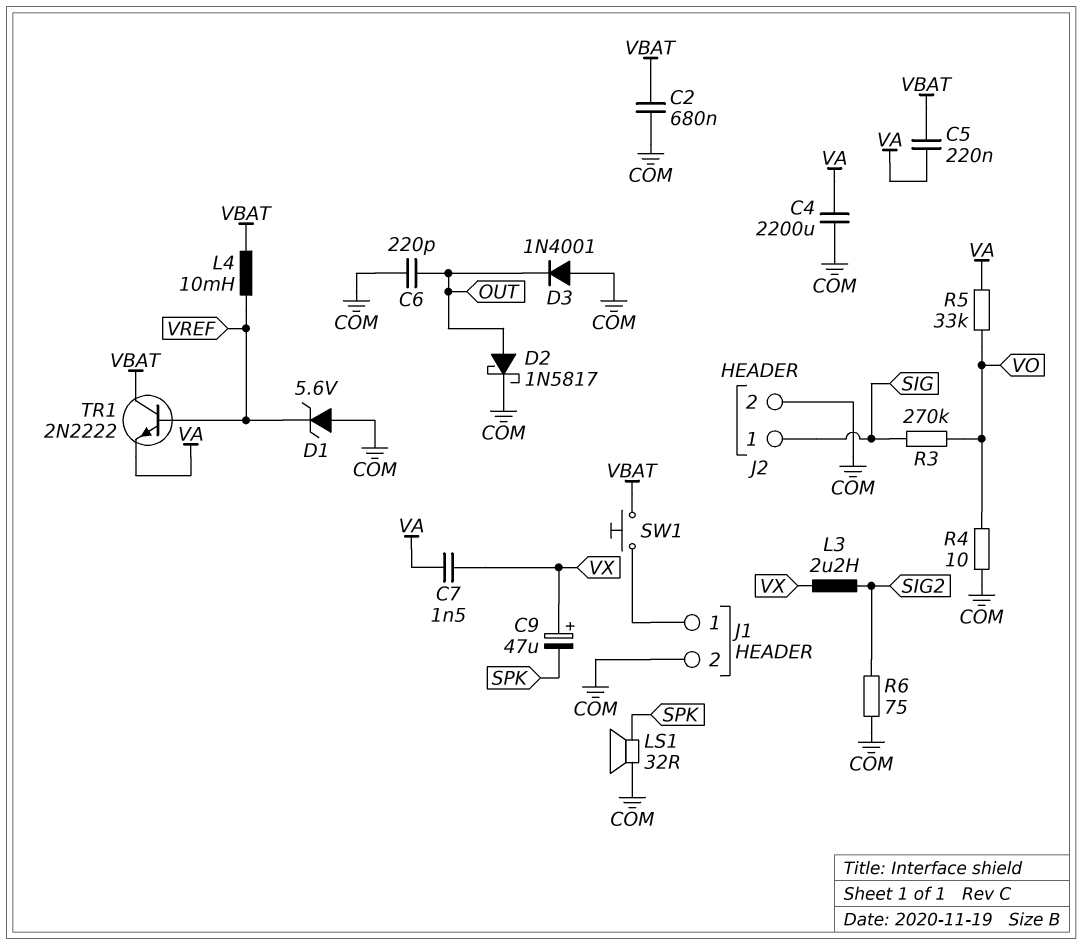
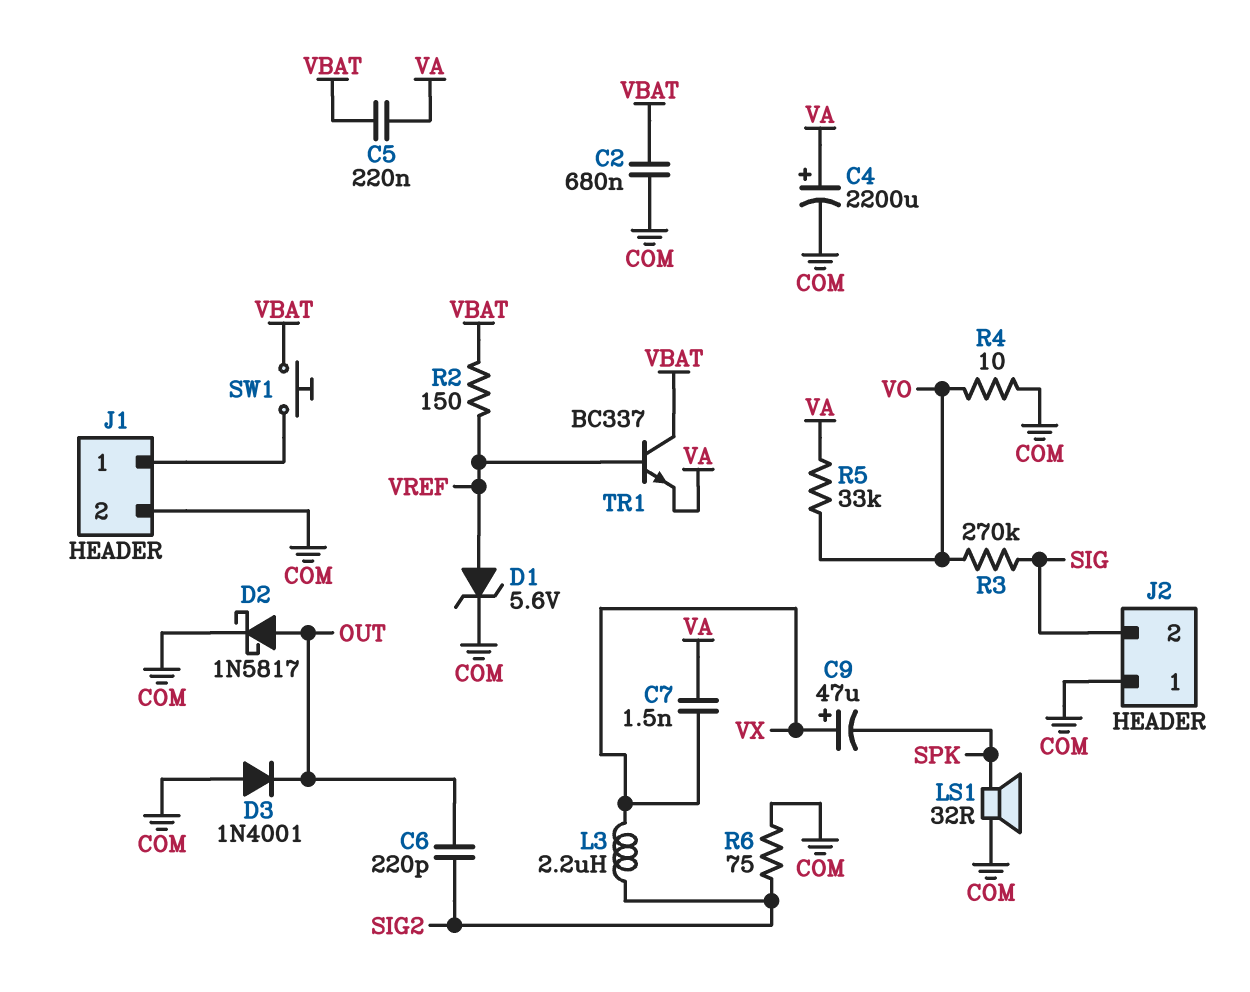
C4: 2200uF (COM, VA) -> 2200uF (plus VA, minus COM)
C6: 220pF (COM, OUT) -> 220pF (OUT, SIG2)
D1: zener 5.6V (A COM, K VREF) -> zener 5.6V (A VREF, K COM)
J2 pin 1: SIG -> COM
J2 pin 2: COM -> SIG
L4: 10mH (VBAT, VREF) -> none
R2: none -> 150 (VBAT, VREF)
TR1: NPN 2N2222 (B VREF, C VBAT, E VA) -> NPN BC337 (B VREF, C VBAT, E VA)

